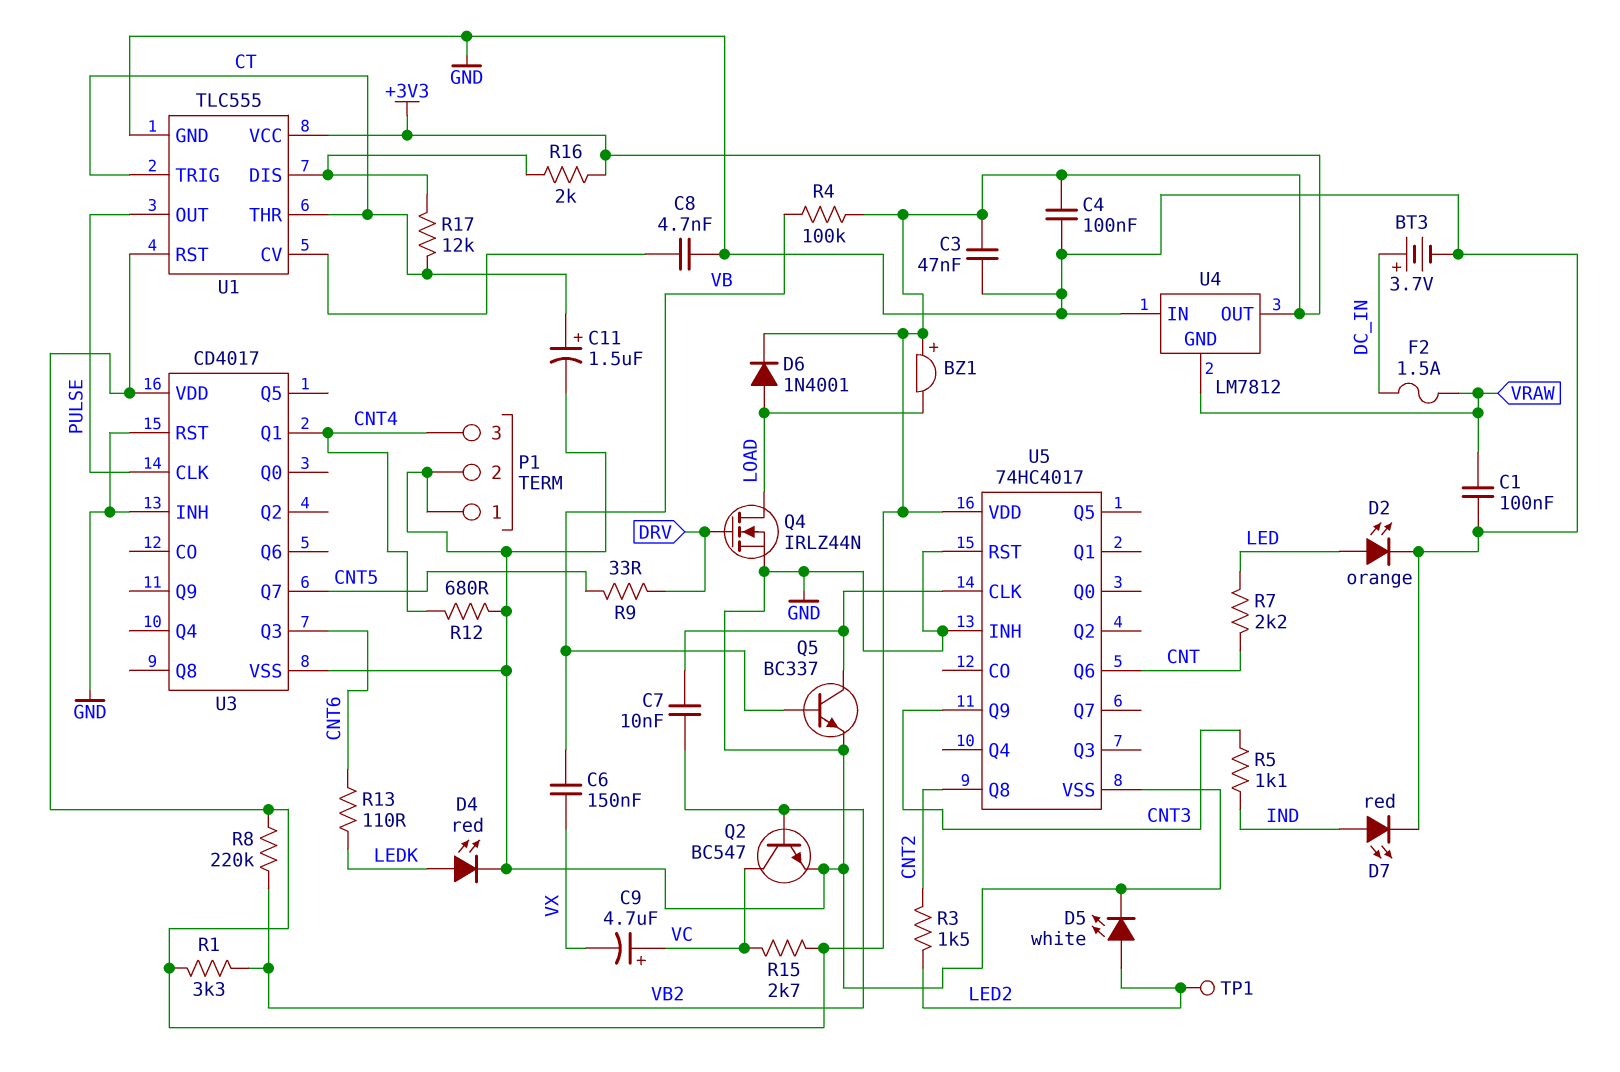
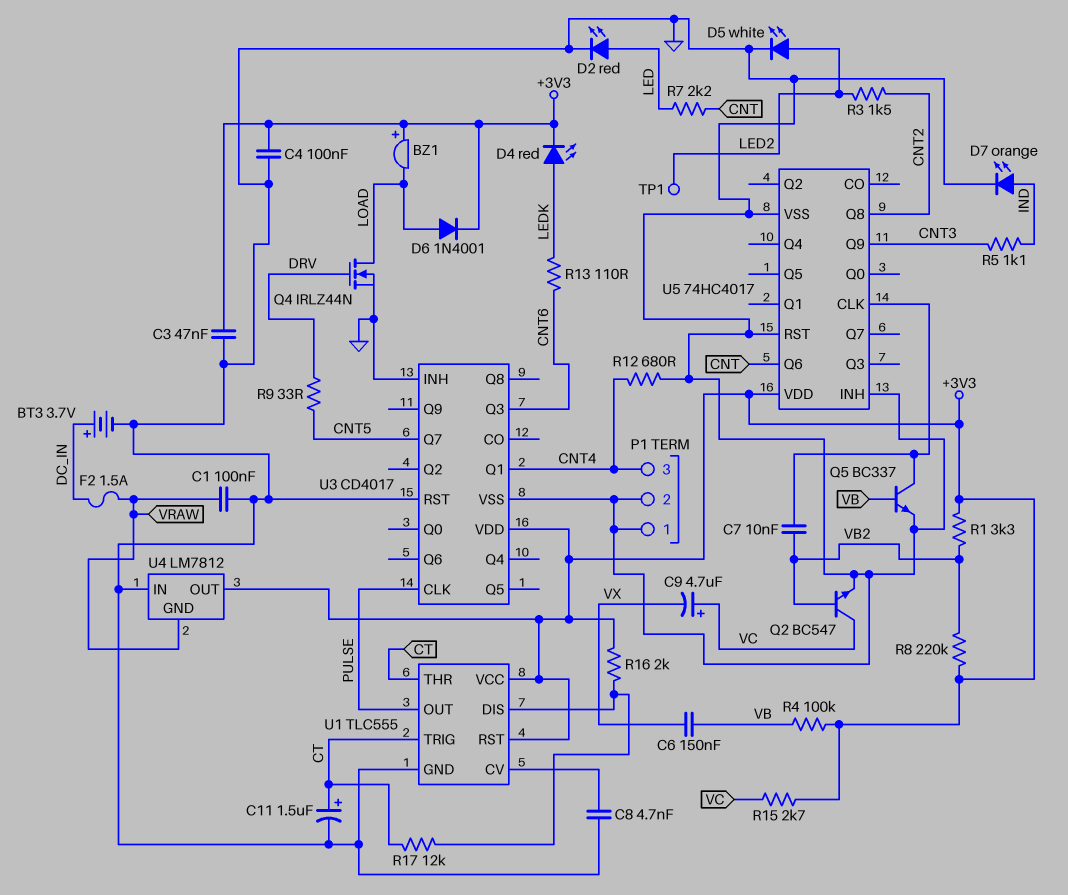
D2: LED orange (A LED, K GND) -> LED red (A LED, K GND)
D4: LED red (A LEDK, K GND) -> LED red (A LEDK, K +3V3)
D7: LED red (A IND, K GND) -> LED orange (A IND, K GND)

